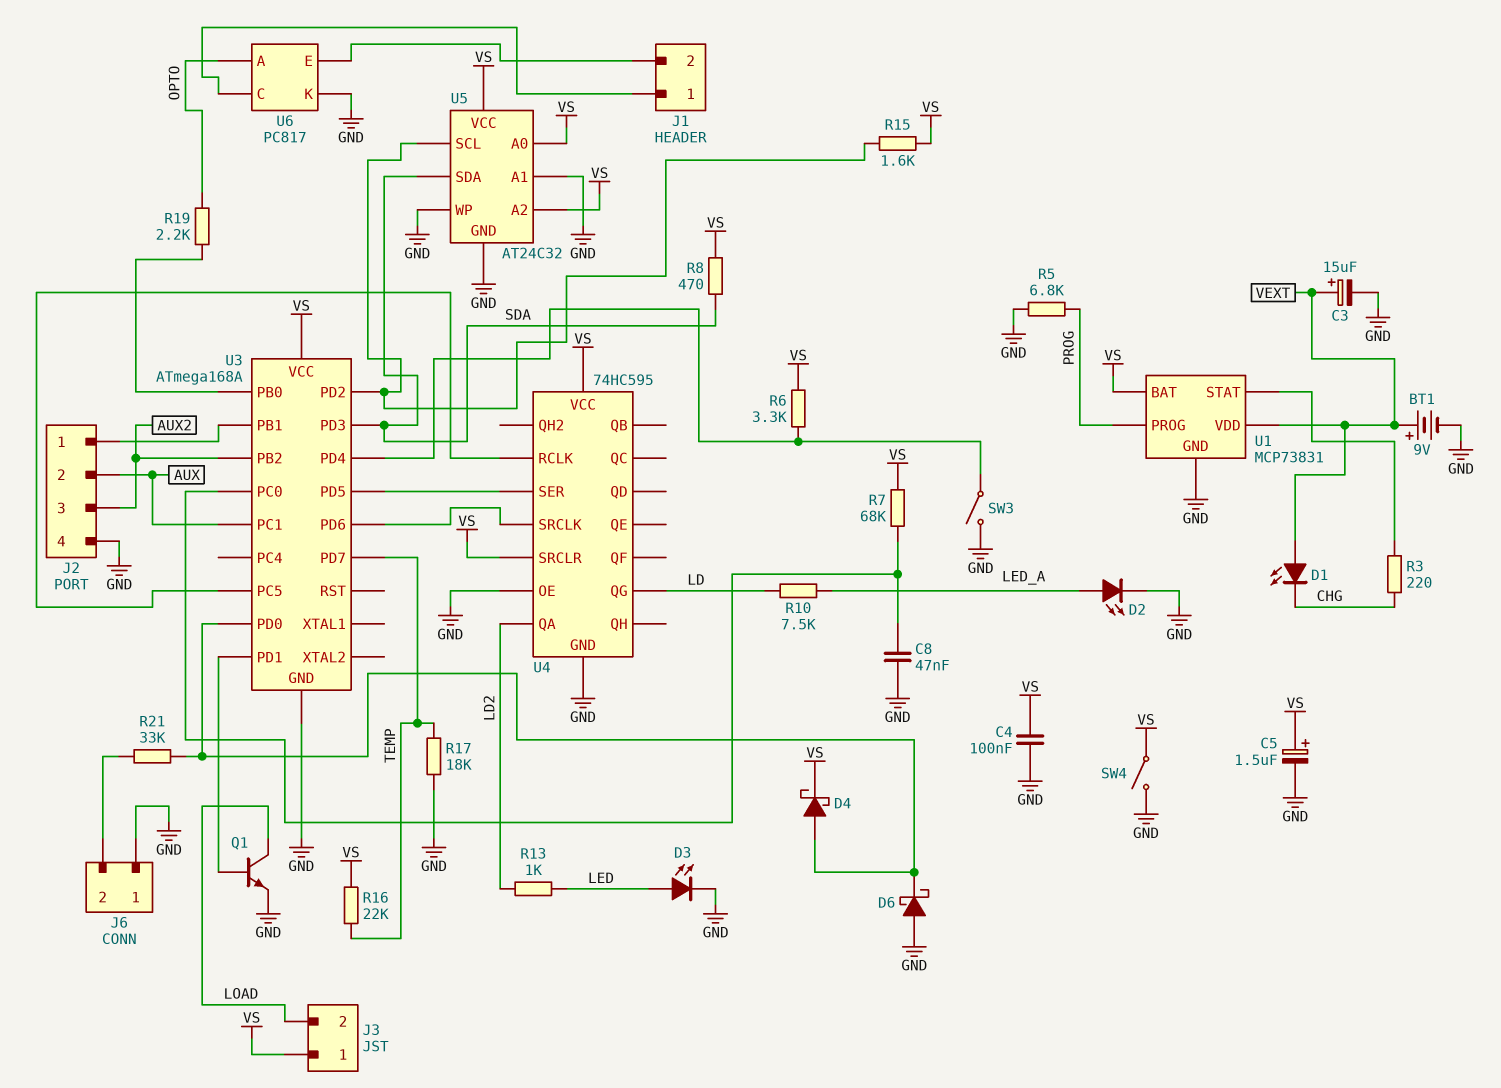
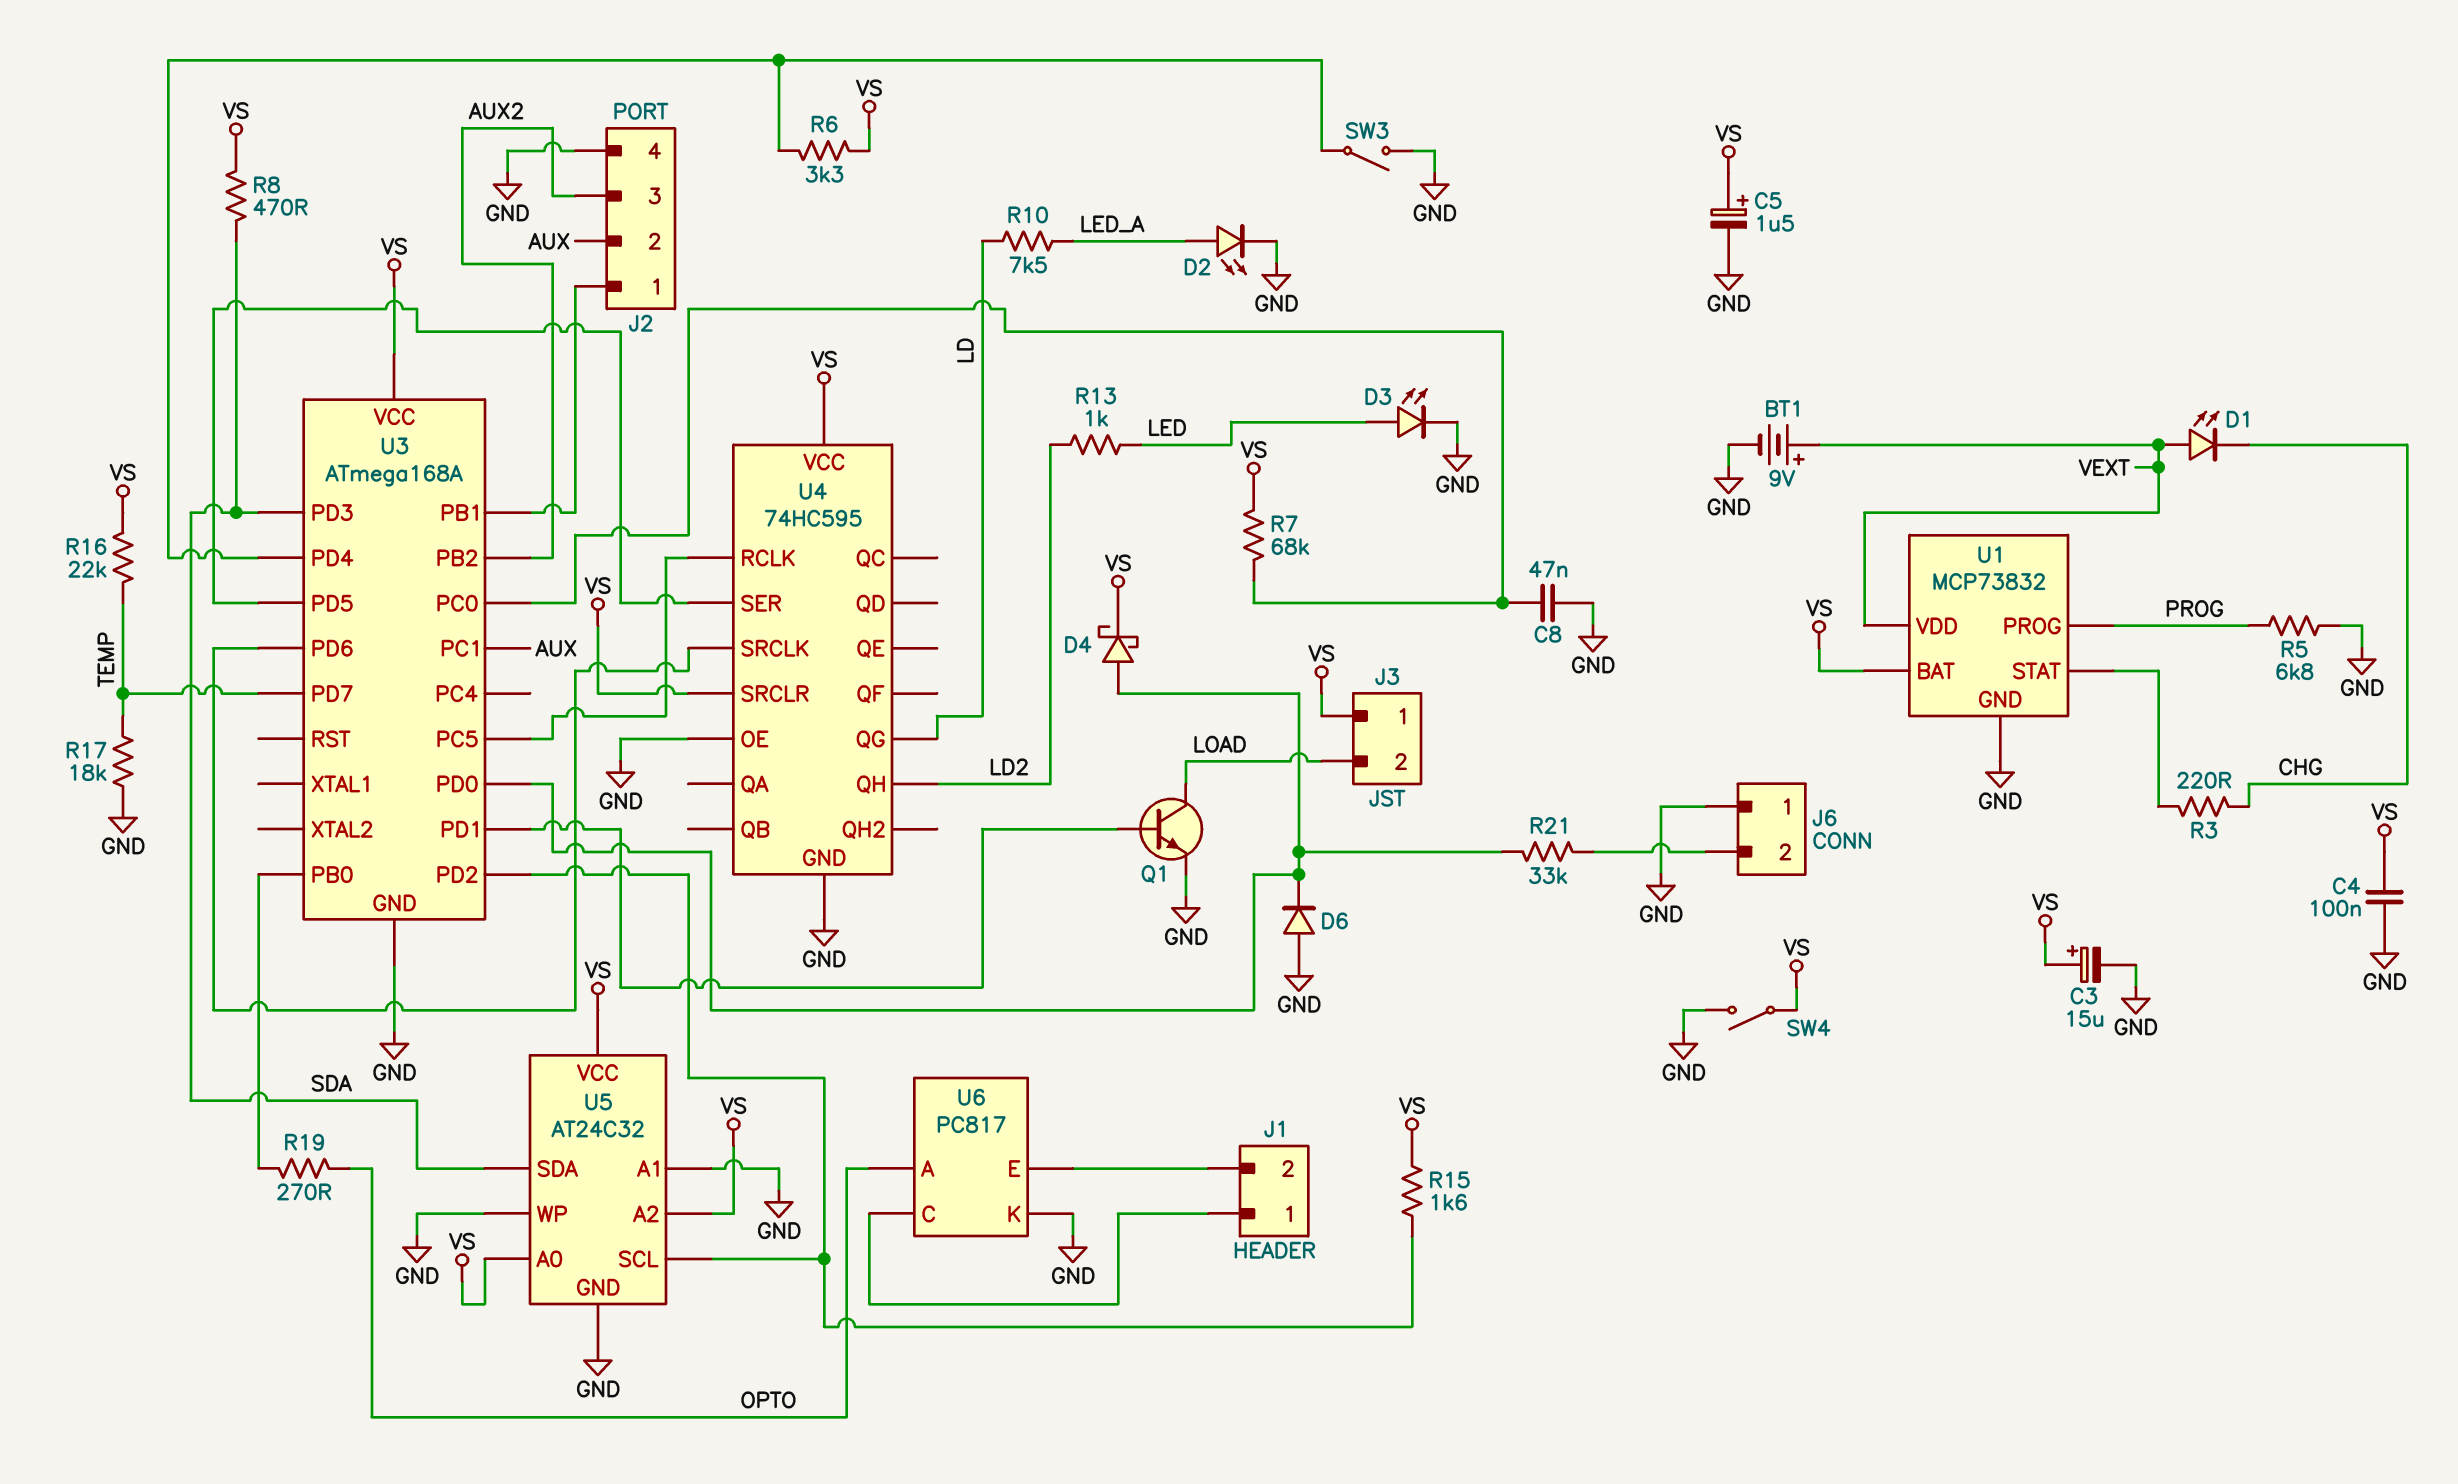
C3: 15uF (plus VEXT, minus GND) -> 15uF (plus VS, minus GND)
D6: schottky (A GND, K U3/PD0) -> diode (A GND, K U3/PD0)
R19: 2.2k (OPTO, U3/PB0) -> 270 (OPTO, U3/PB0)
U1: MCP73831 -> MCP73832
U4 pin QA: LD2 -> none
U4 pin QH: none -> LD2

